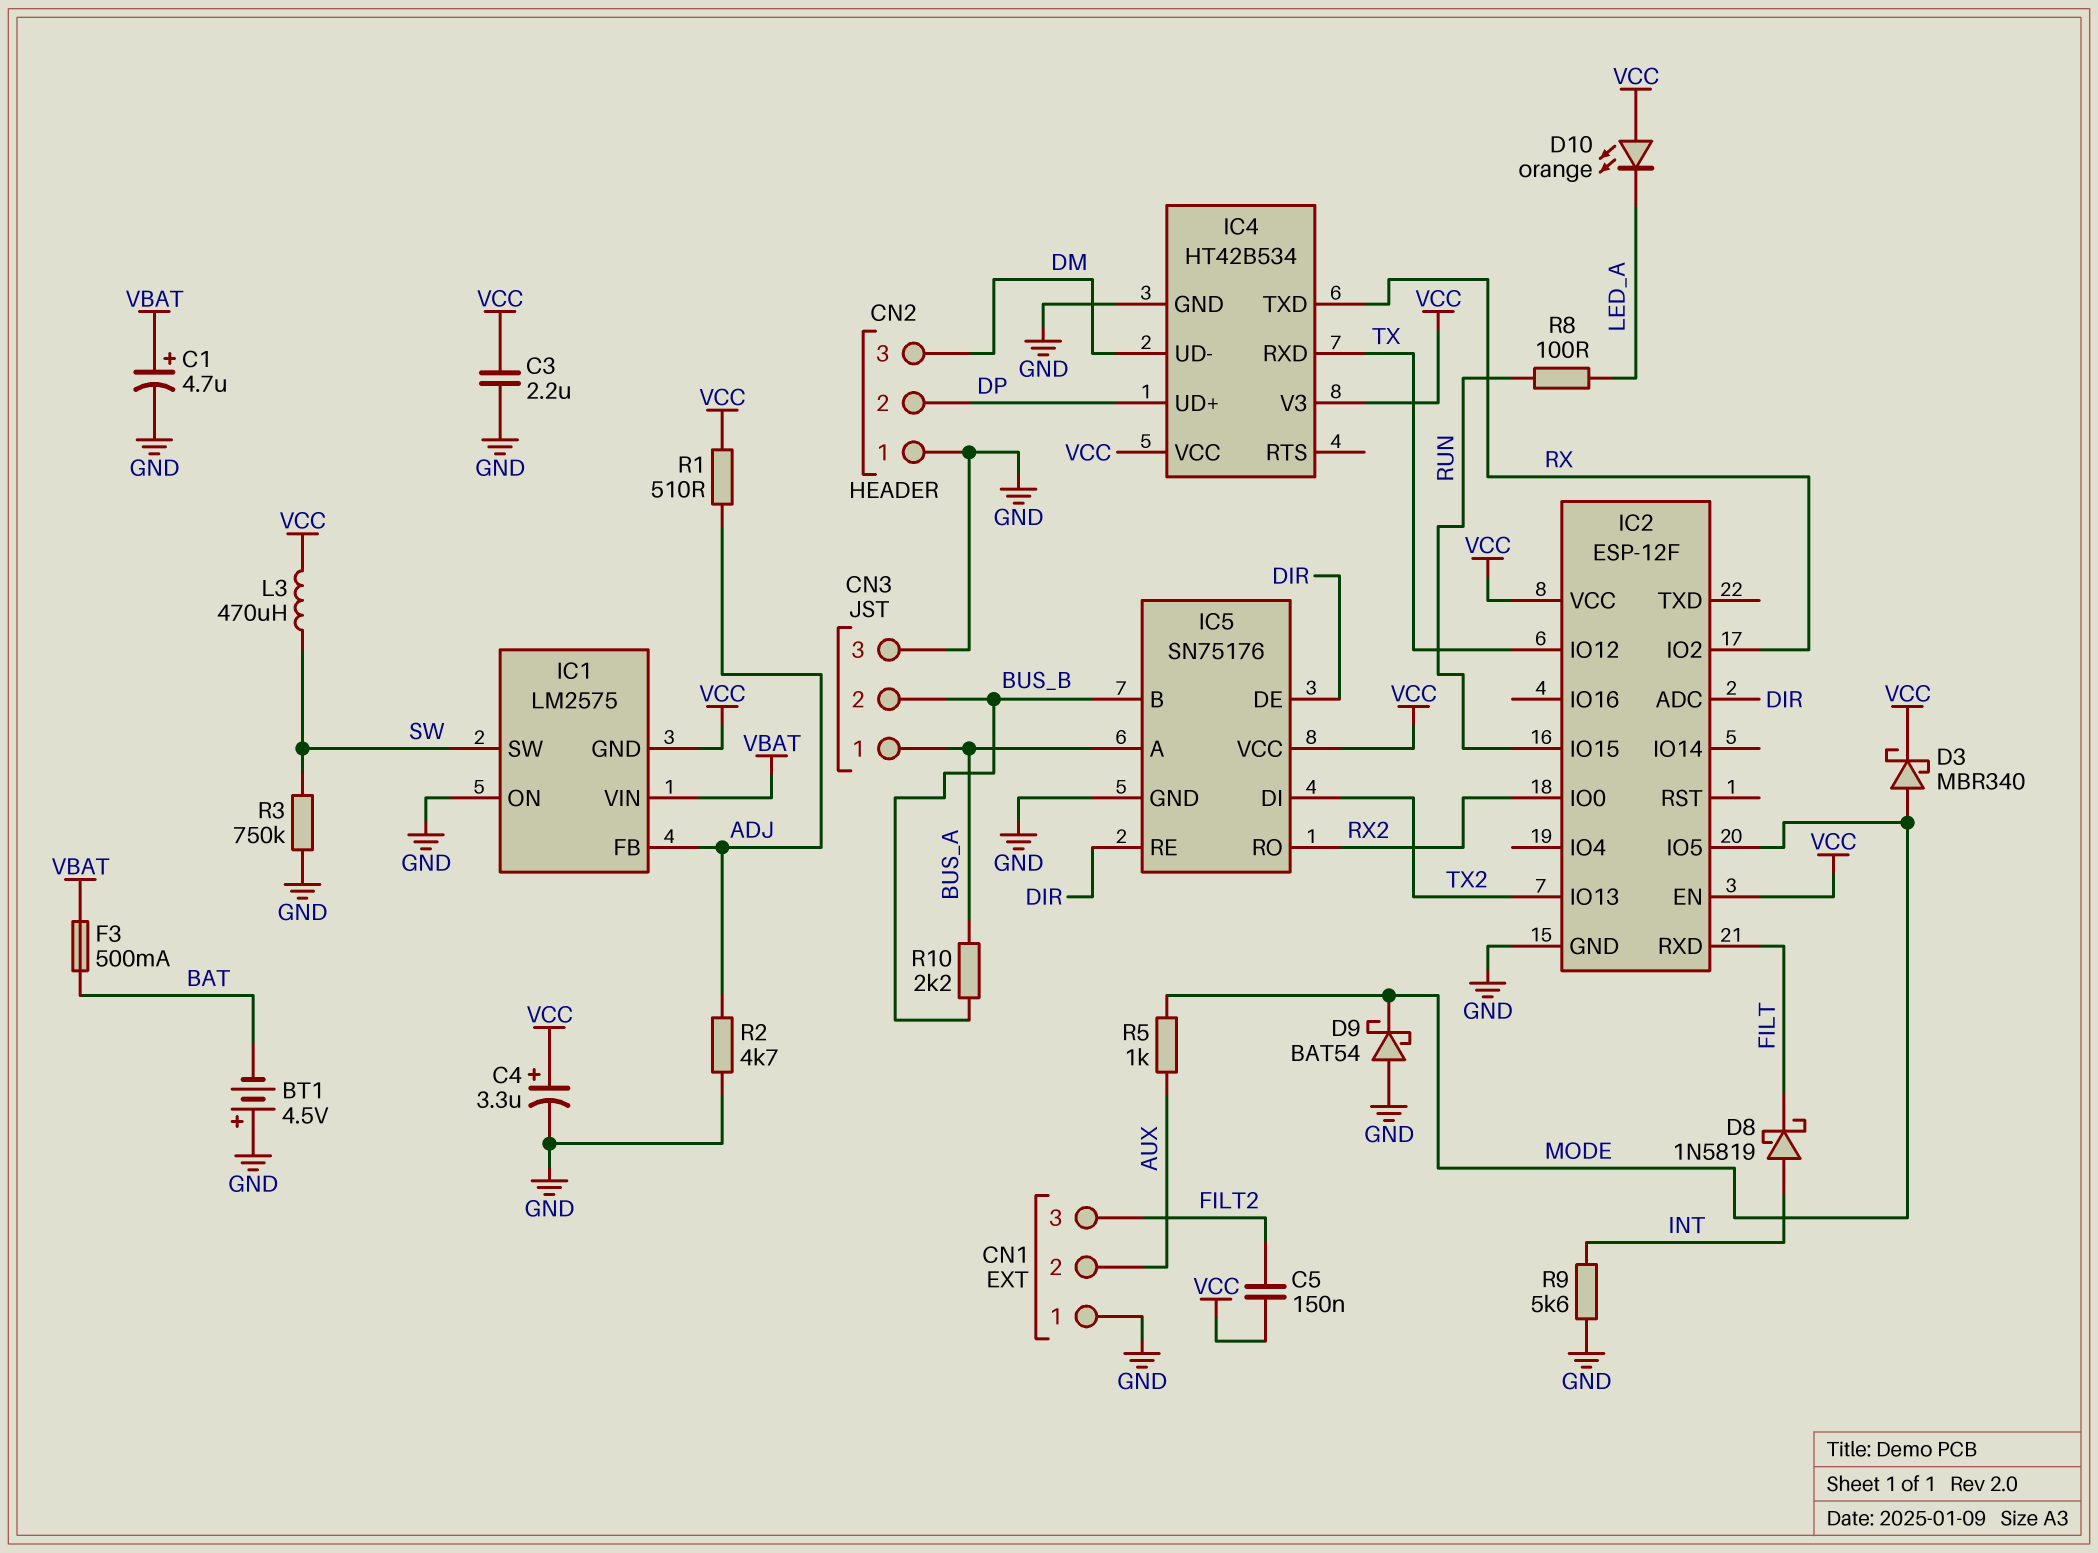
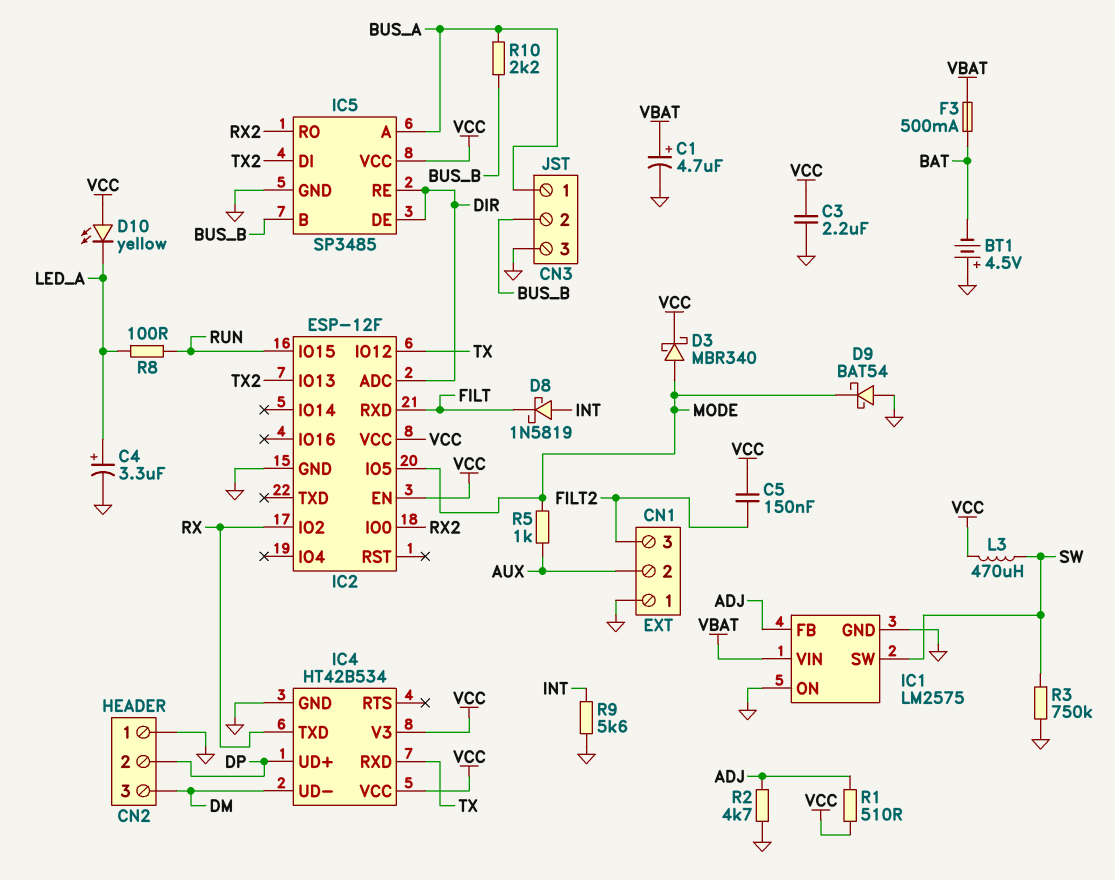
C4: 3.3uF (plus VCC, minus GND) -> 3.3uF (plus LED_A, minus GND)
D10: LED orange (A VCC, K LED_A) -> LED yellow (A VCC, K LED_A)
IC1 pin GND: VCC -> GND
IC5: SN75176 -> SP3485

